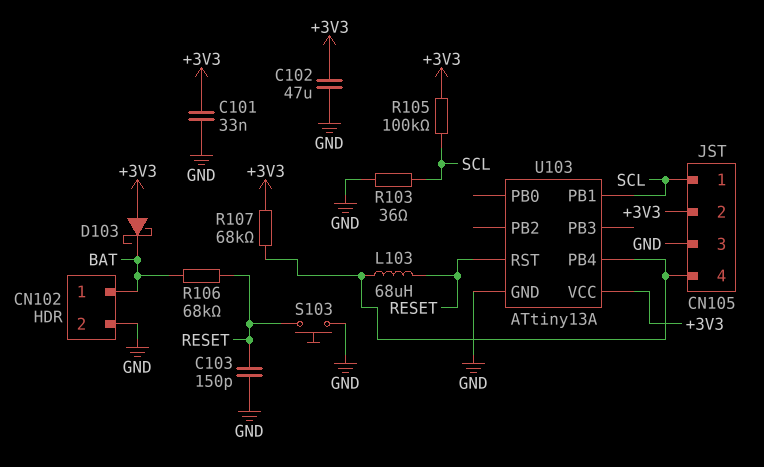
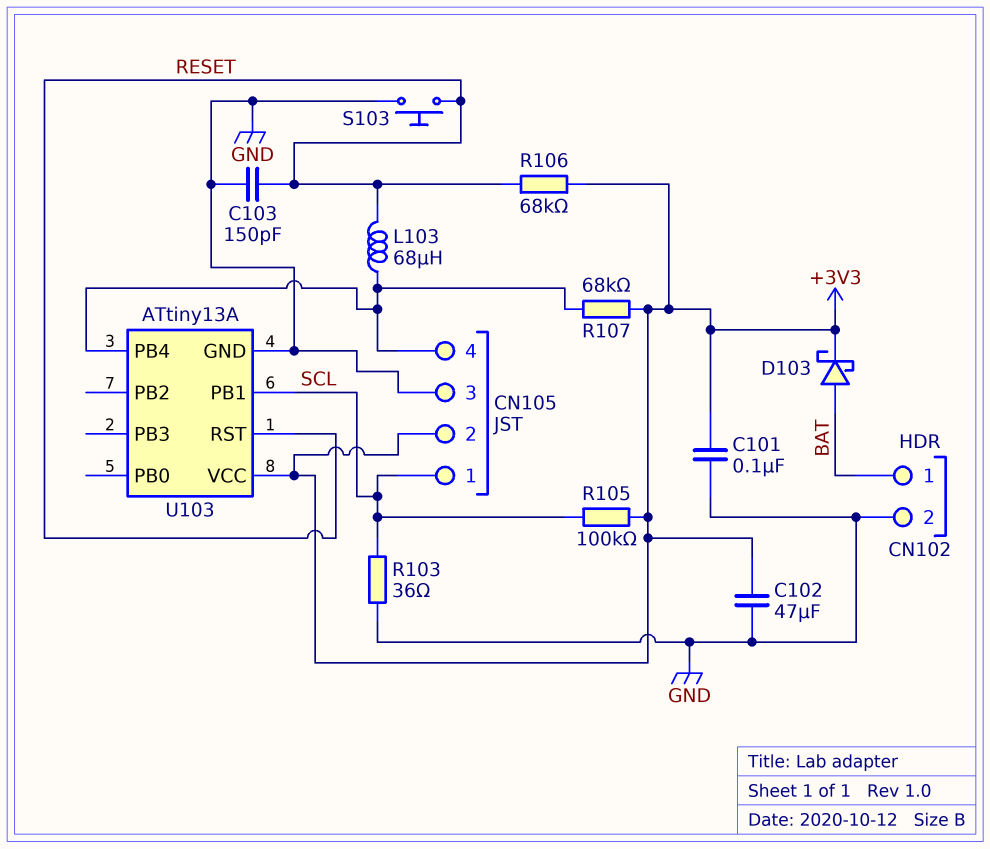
C101: 33nF (+3V3, GND) -> 100nF (+3V3, GND)
D103: schottky (A +3V3, K BAT) -> schottky (A BAT, K +3V3)
R106: 68k (BAT, RESET) -> 68k (+3V3, RESET)

